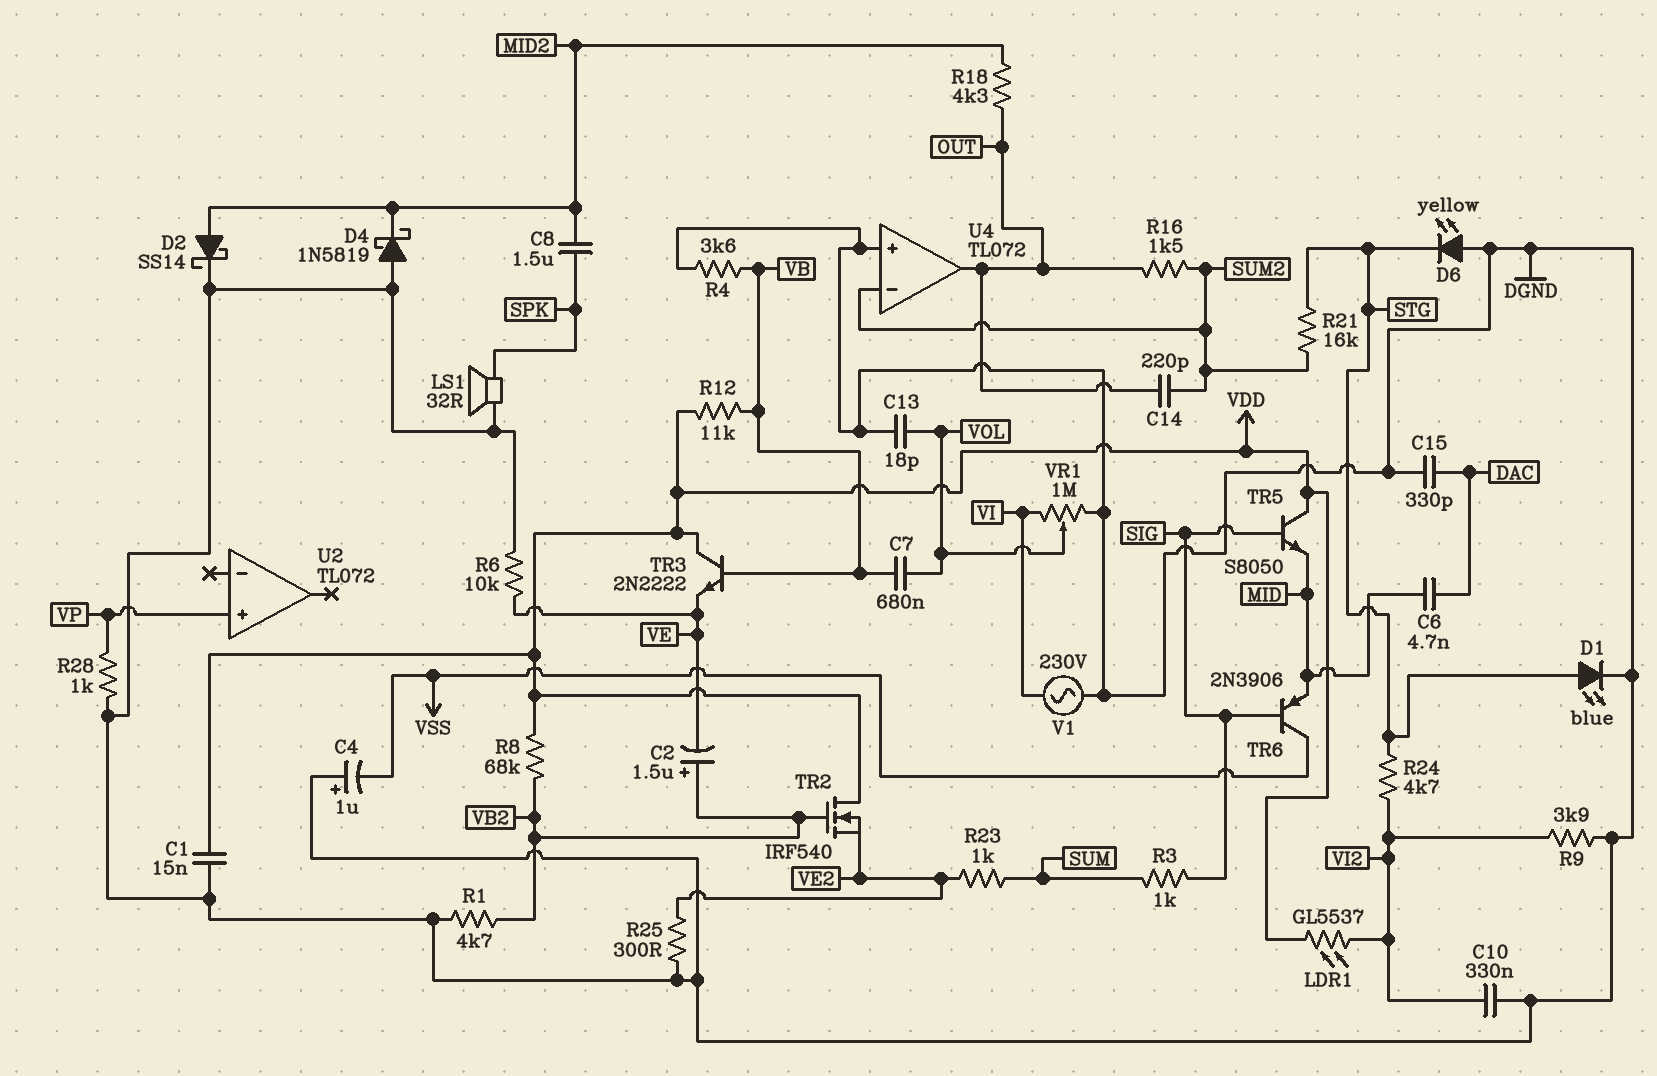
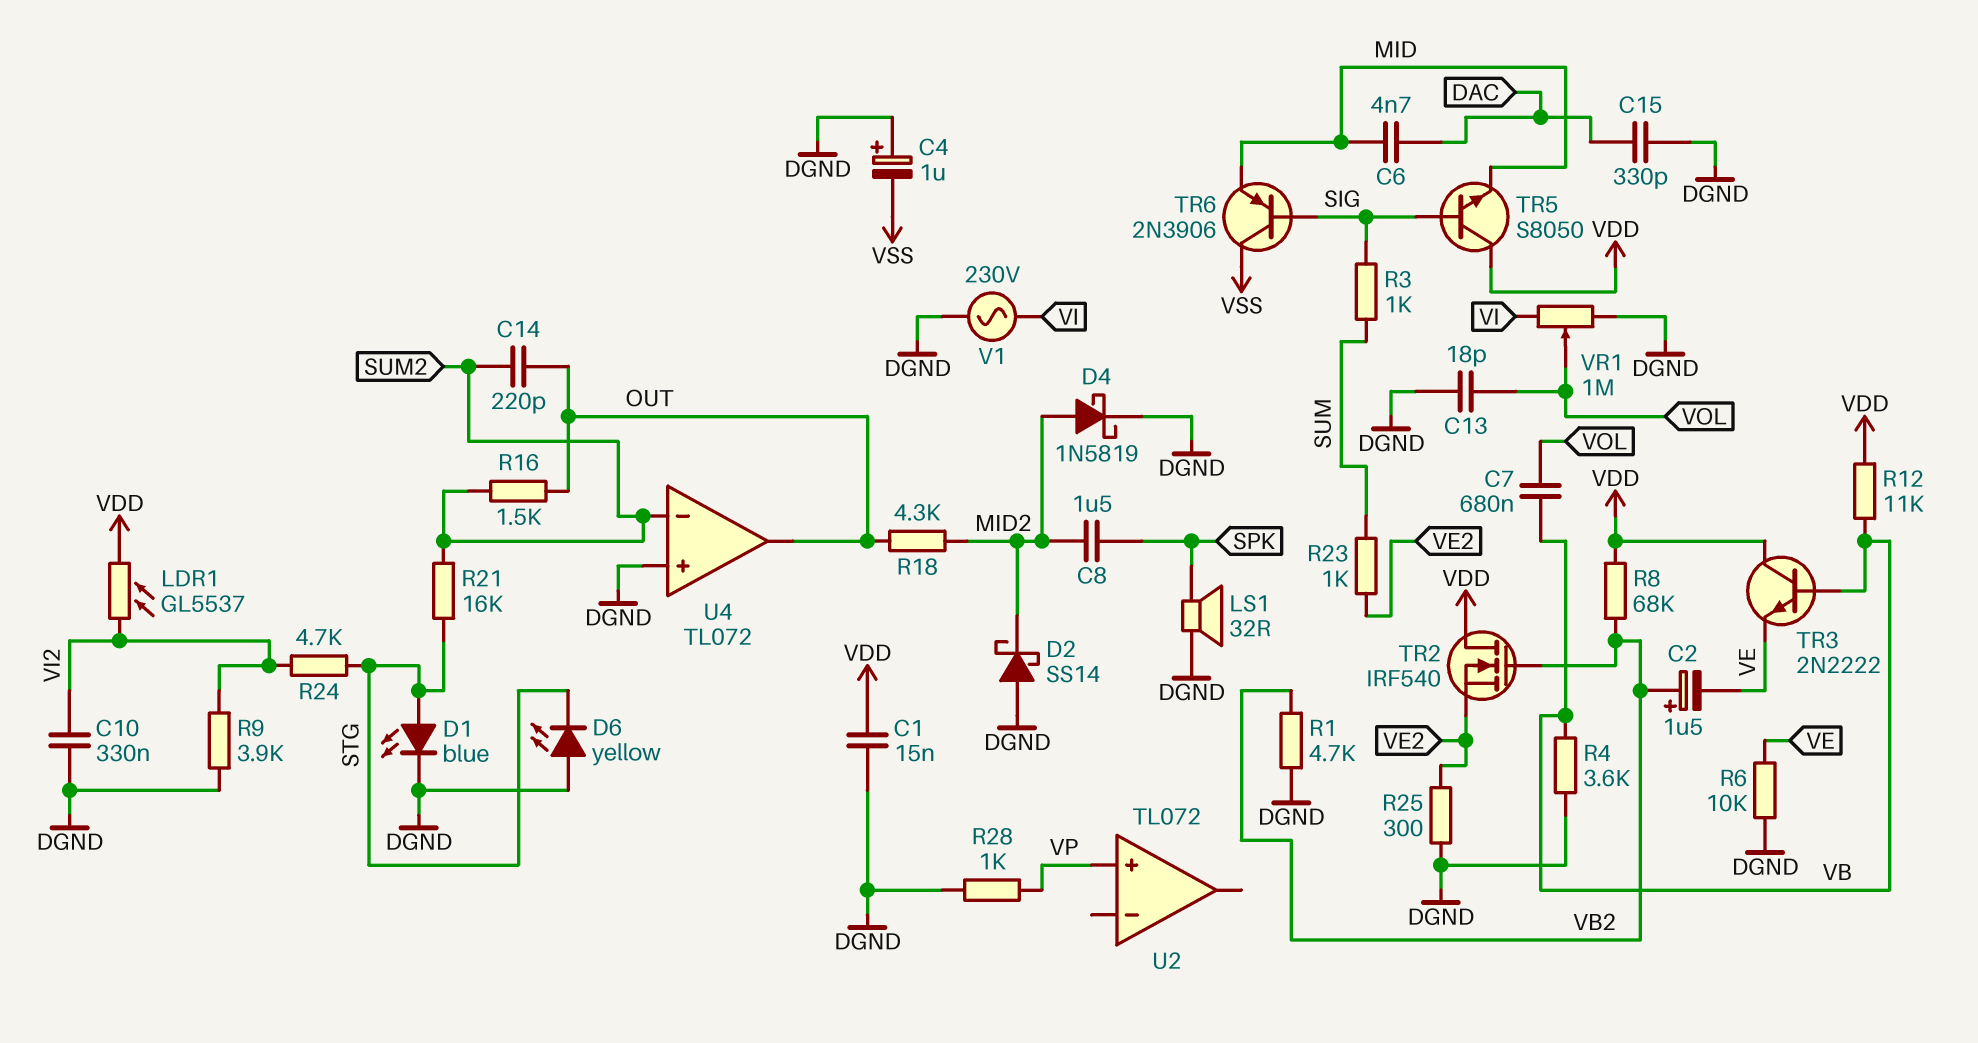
D2: schottky SS14 (A MID2, K DGND) -> schottky SS14 (A DGND, K MID2)
D4: schottky 1N5819 (A DGND, K MID2) -> schottky 1N5819 (A MID2, K DGND)

